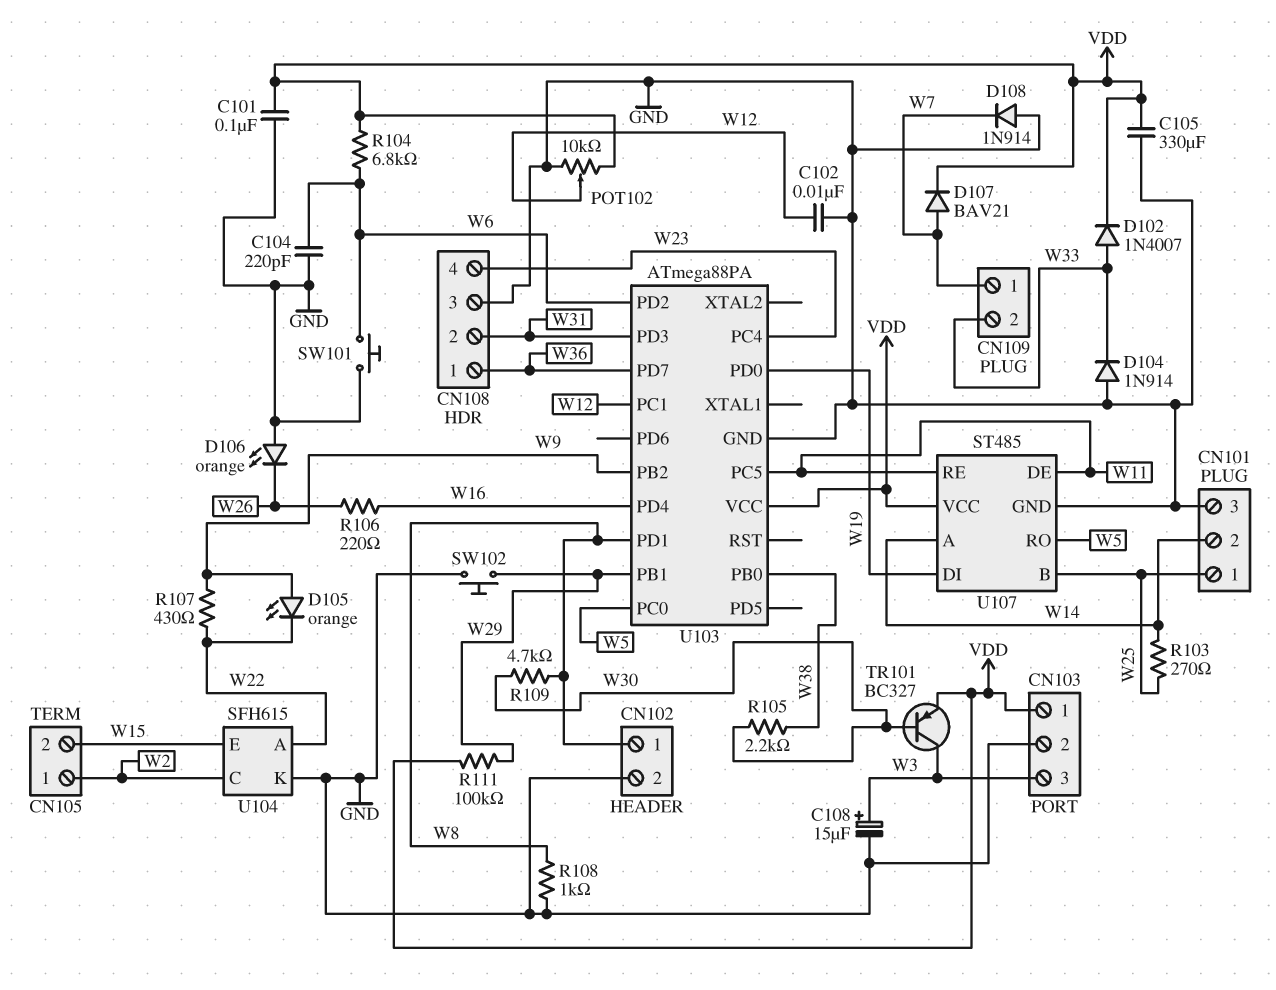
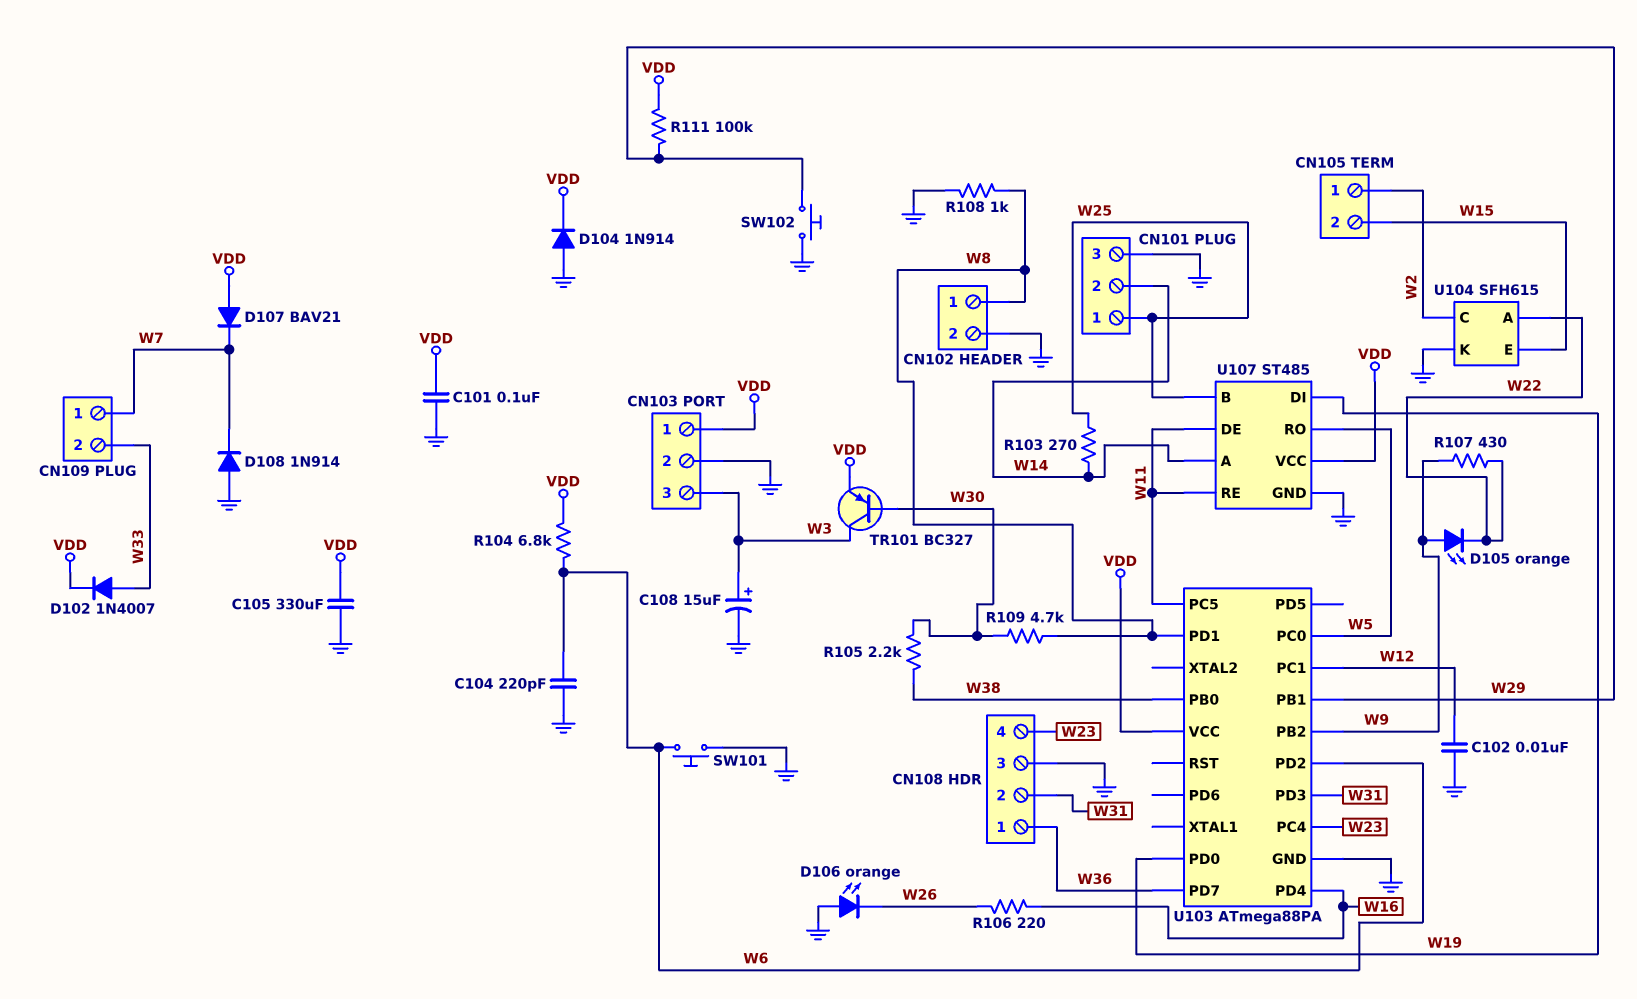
D104: diode 1N914 (A GND, K W33) -> diode 1N914 (A GND, K VDD)
D107: diode BAV21 (A W7, K VDD) -> diode BAV21 (A VDD, K W7)
POT102: 10k (GND, VDD, wiper W12) -> none

